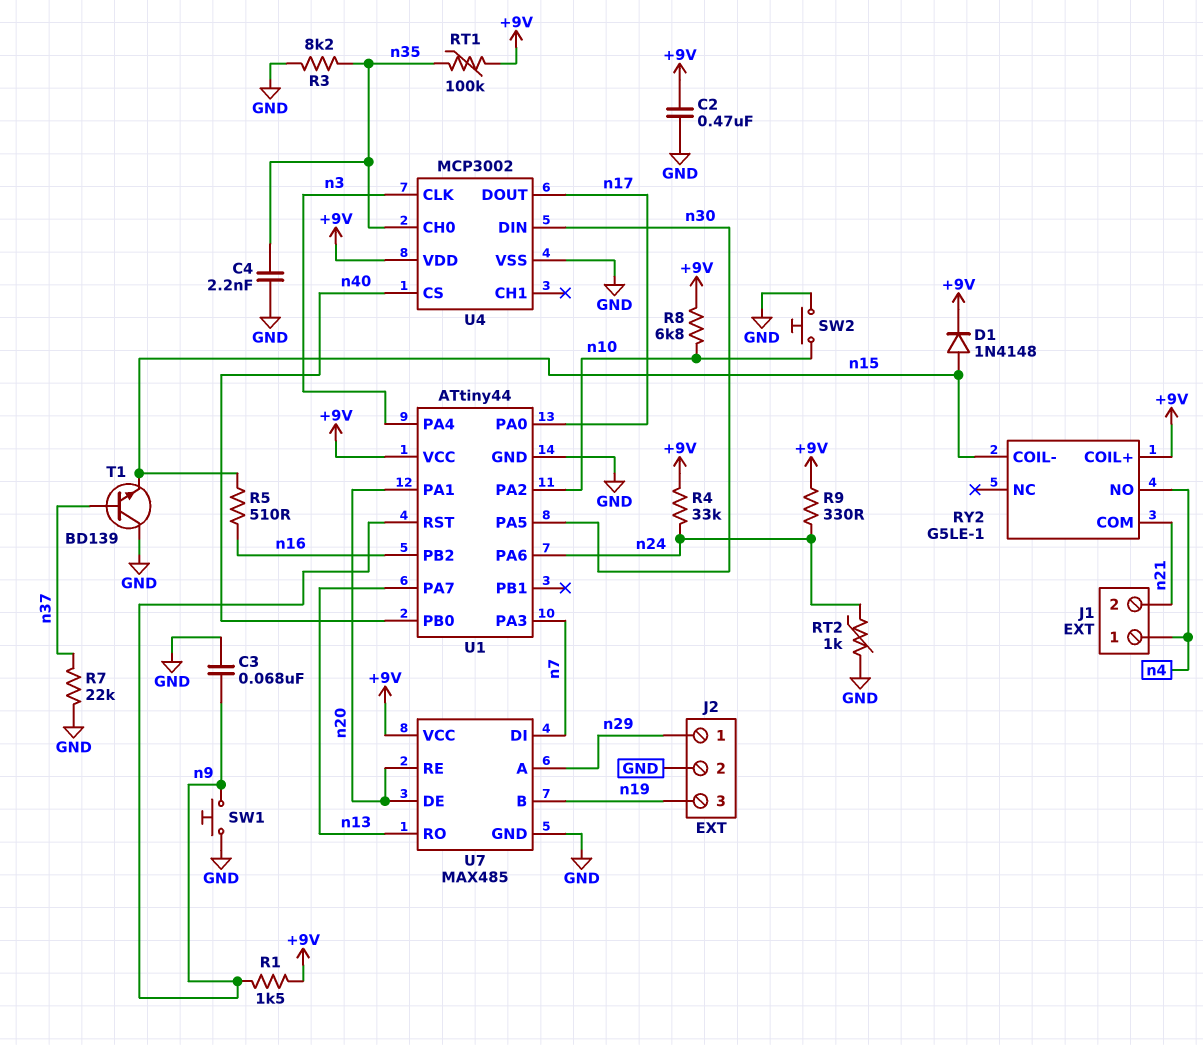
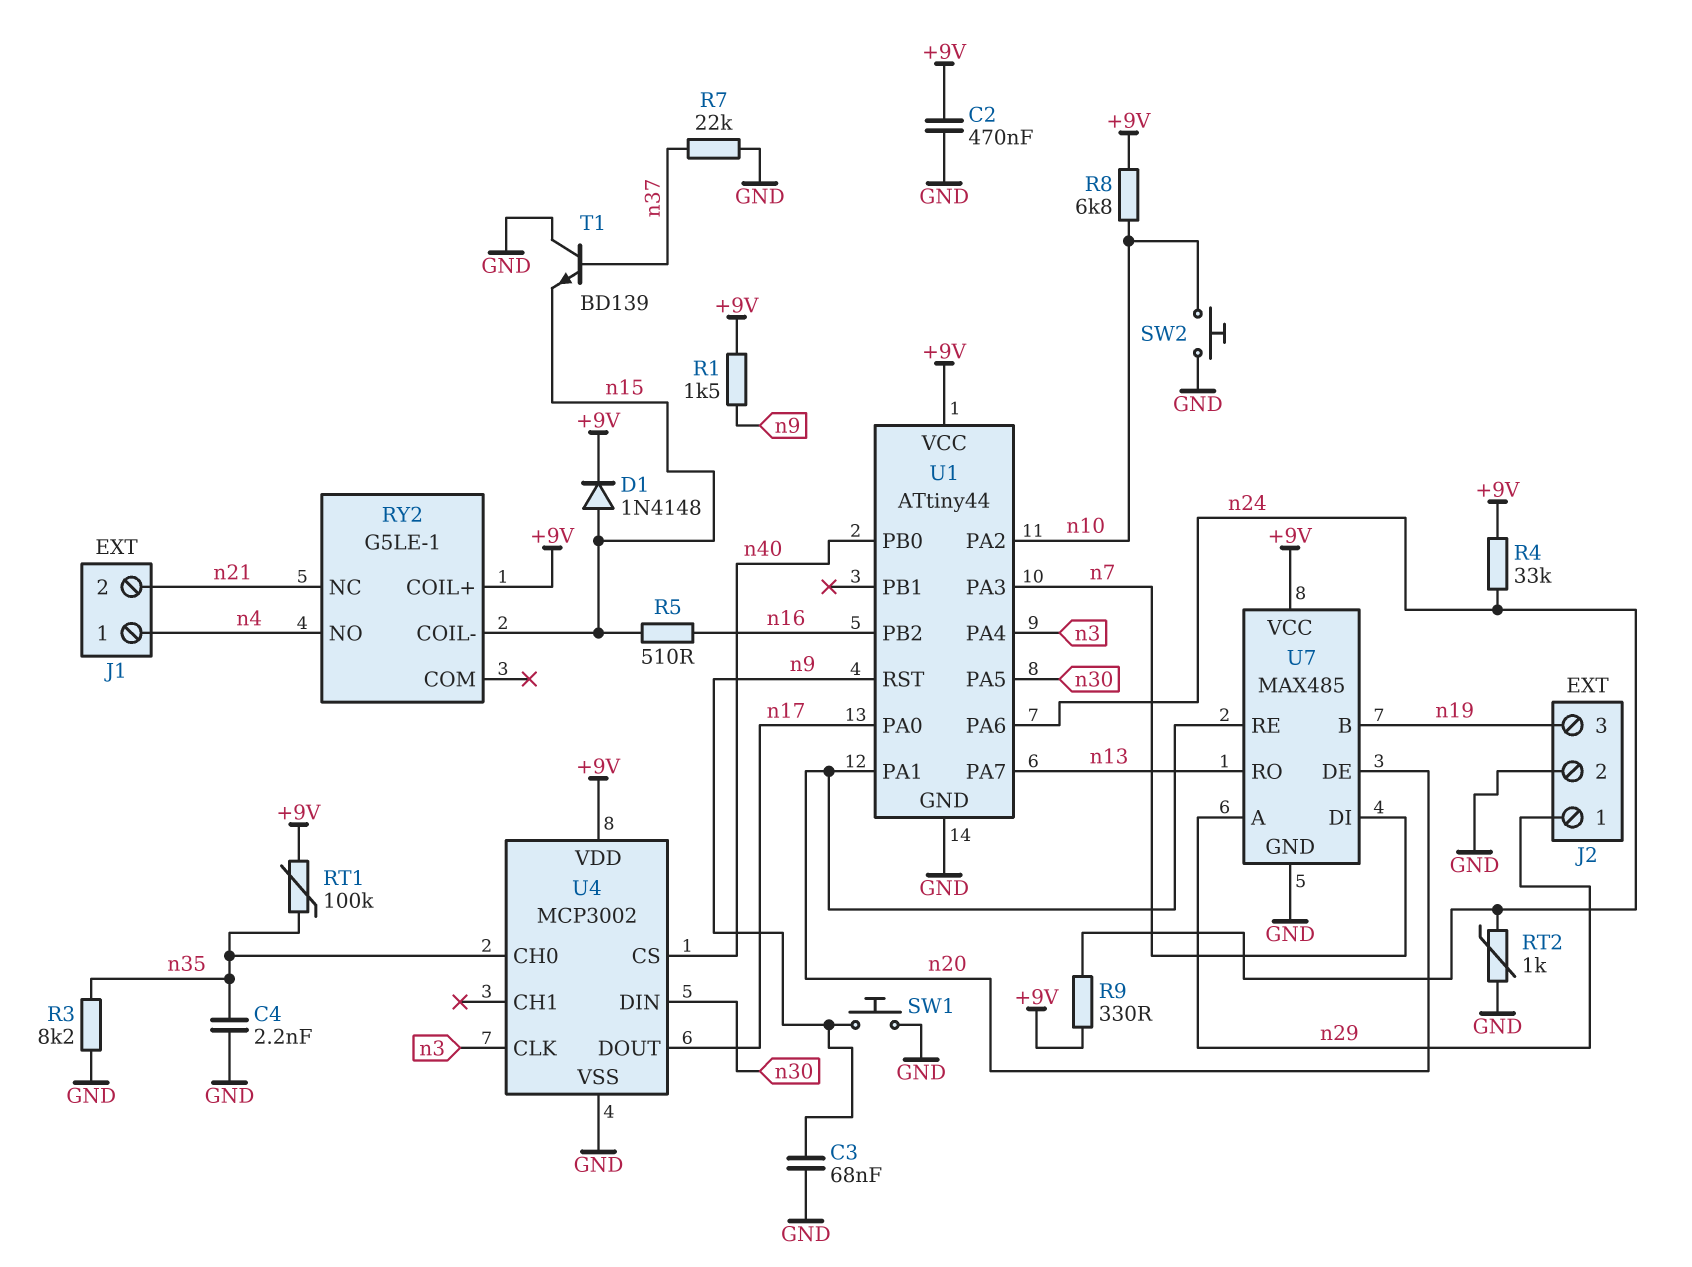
RY2 pin COM: n21 -> none
RY2 pin NC: none -> n21

